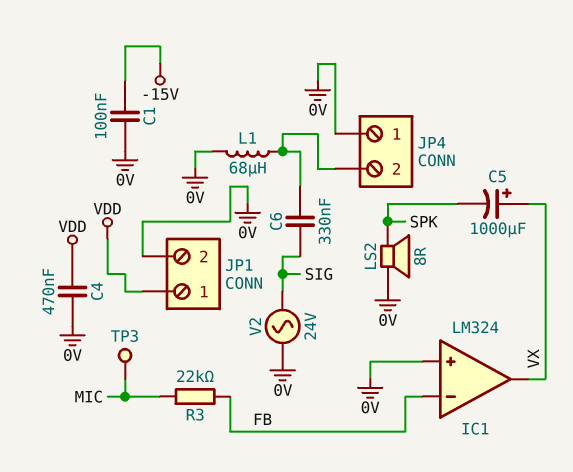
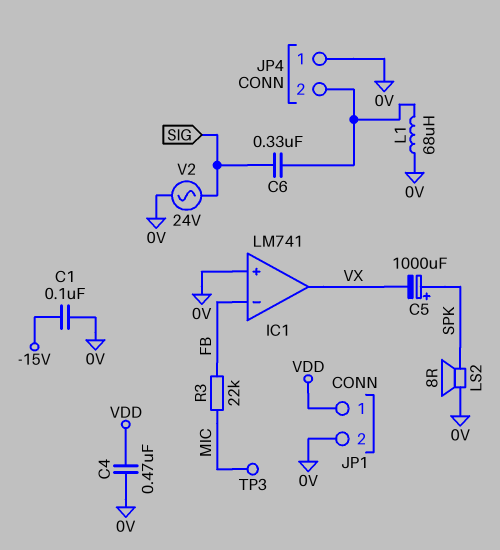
C5: 1000uF (plus VX, minus SPK) -> 1000uF (plus SPK, minus VX)
IC1: LM324 -> LM741

